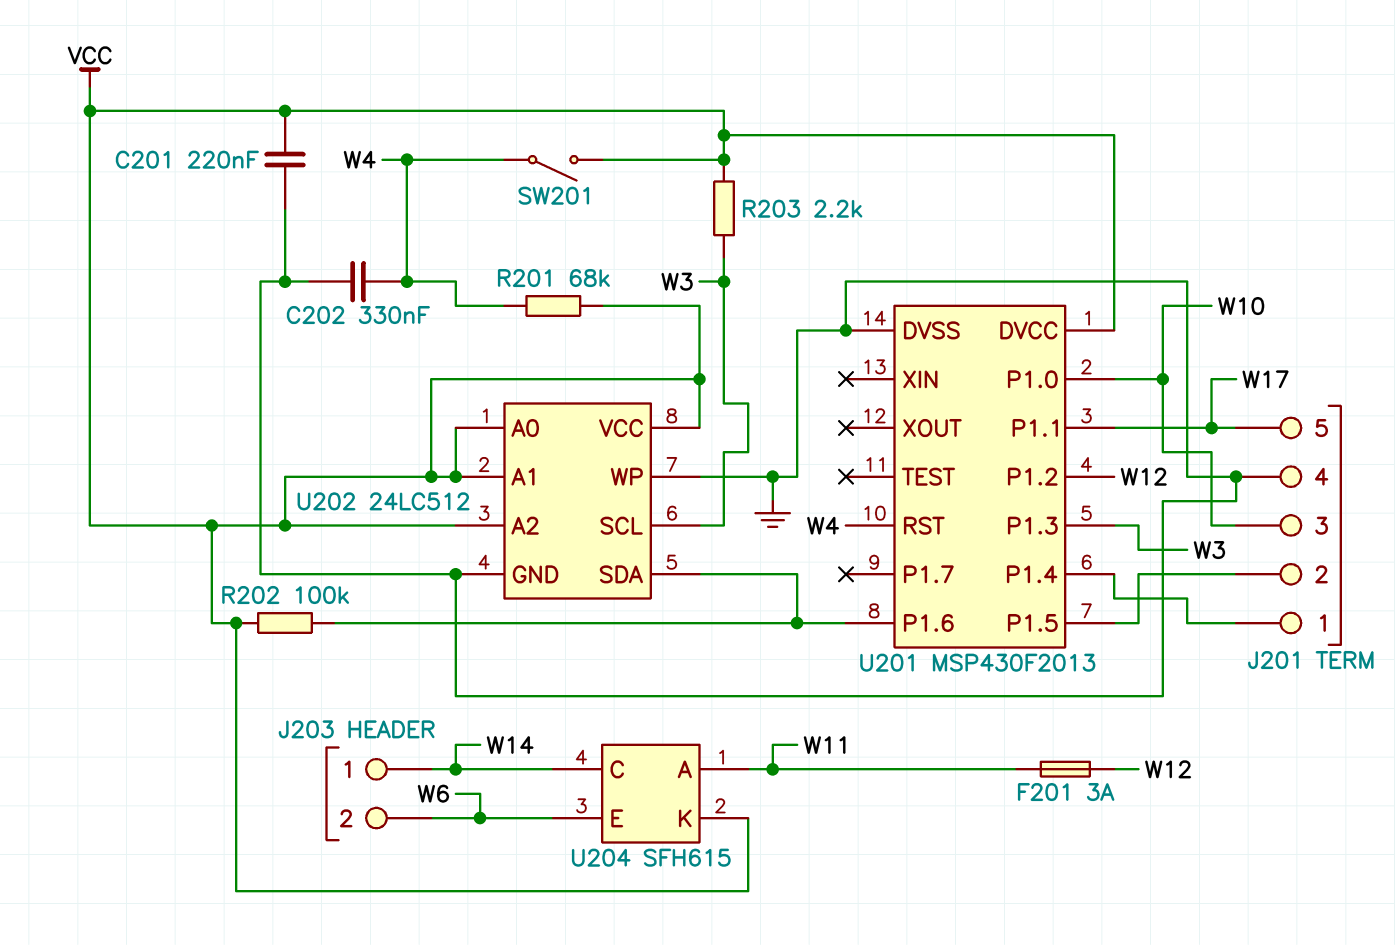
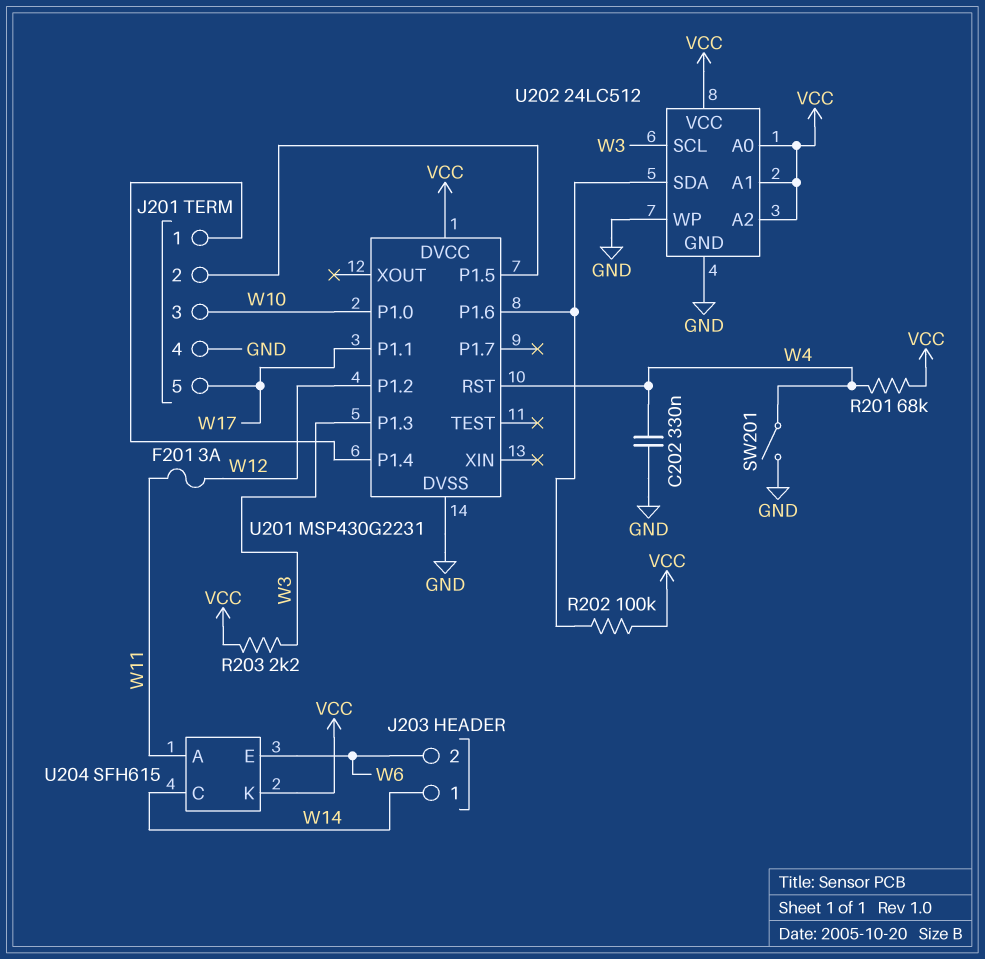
C201: 220nF (GND, VCC) -> none
SW201: switch (VCC, W4) -> switch (GND, W4)
U201: MSP430F2013 -> MSP430G2231

